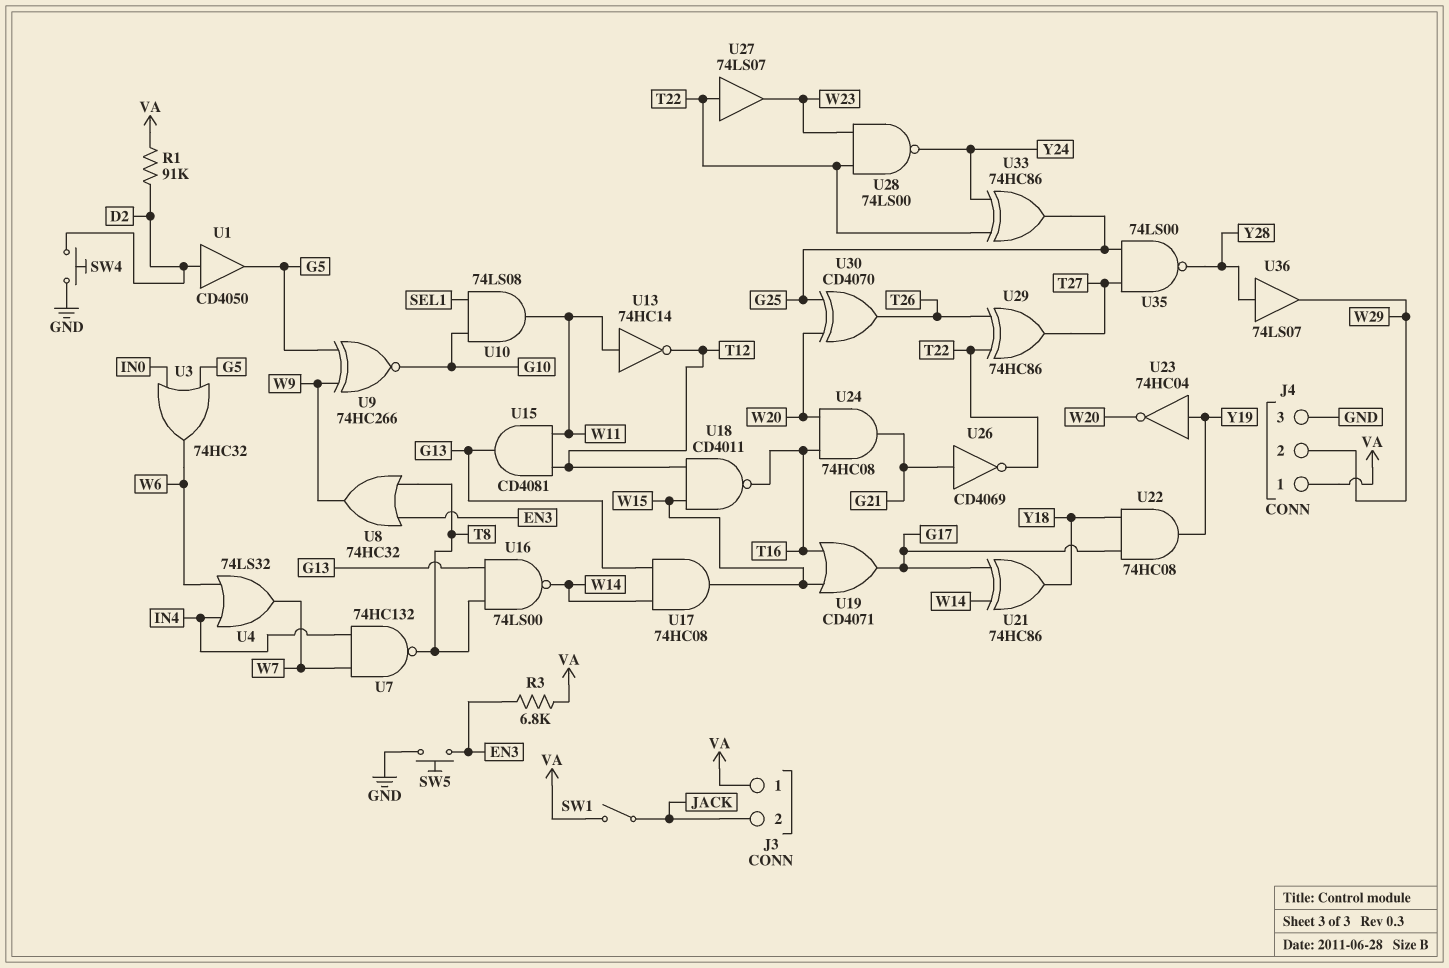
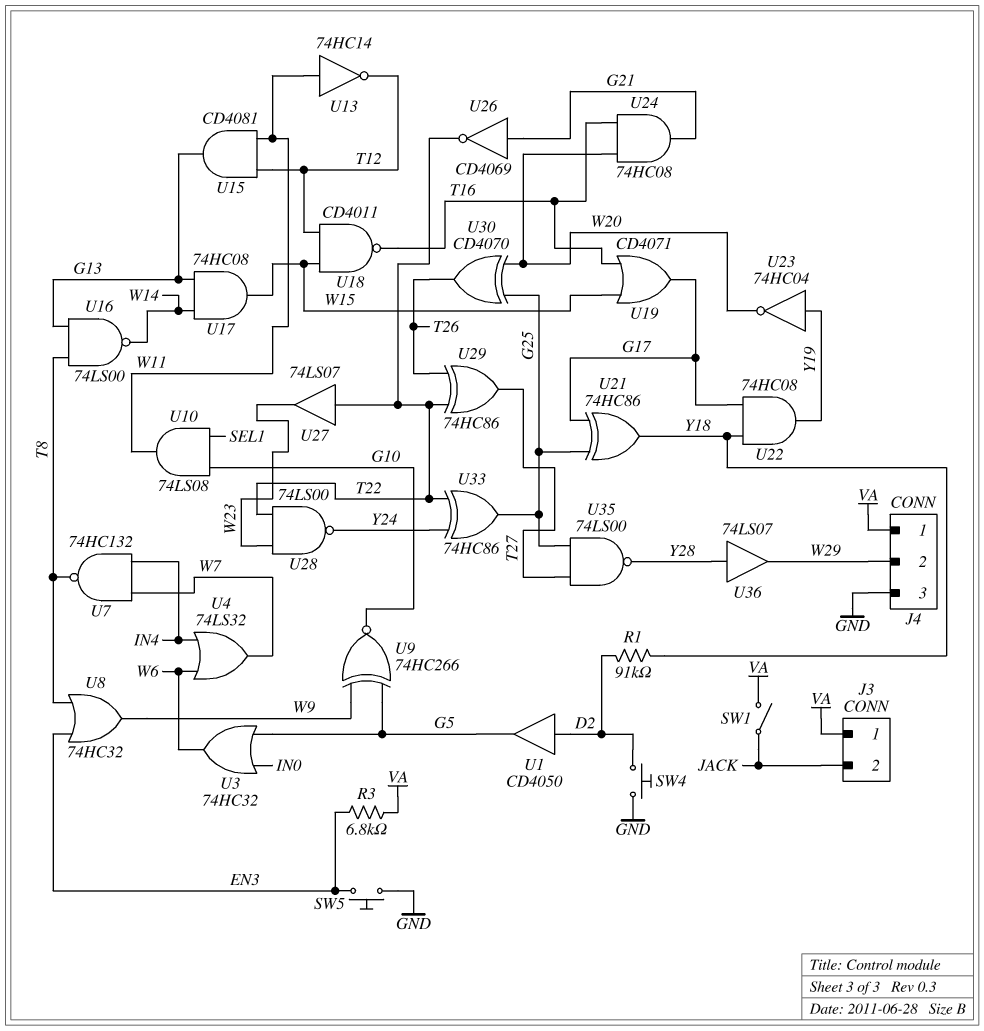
R1: 91k (D2, VA) -> 91k (D2, Y18)
U21: XOR 74HC86 (in G17, in W14, out Y18) -> XOR 74HC86 (in G17, in G25, out Y18)

